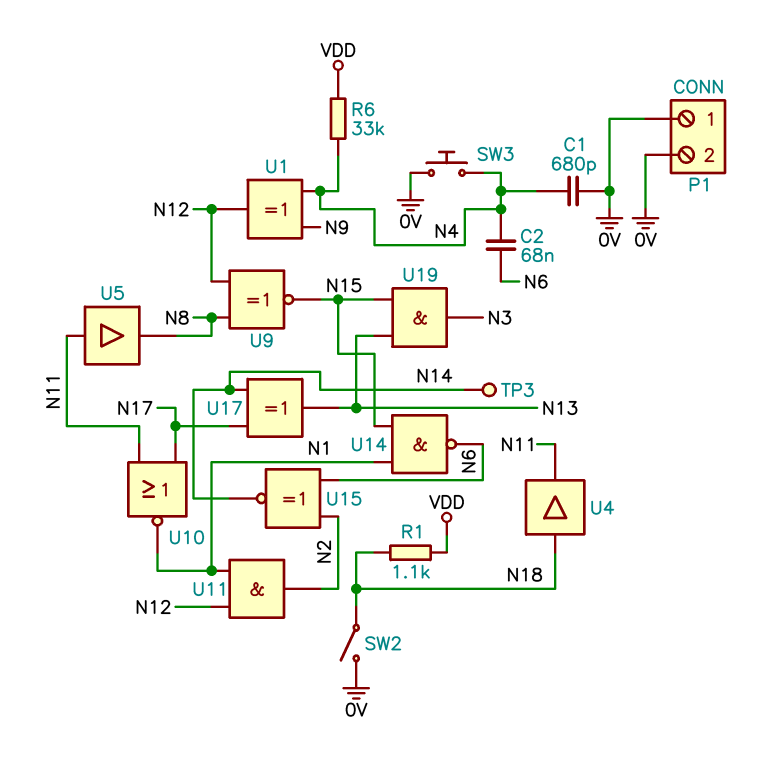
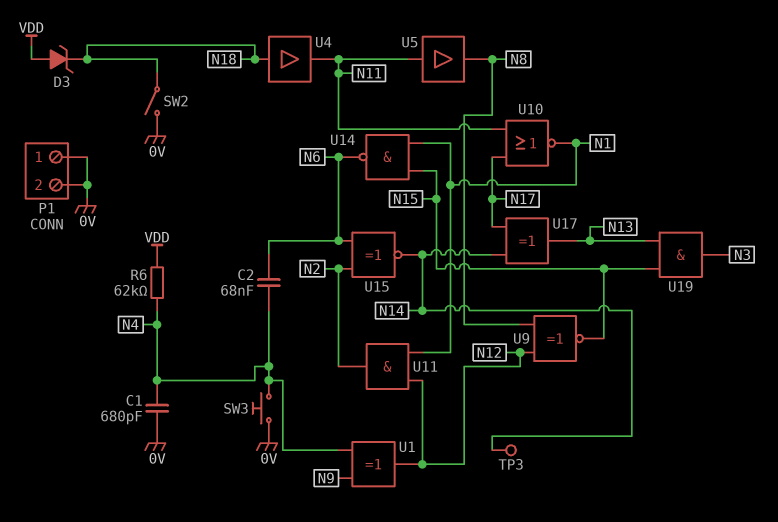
D3: none -> zener (A VDD, K N18)
R1: 1.1k (N18, VDD) -> none
R6: 33k (N4, VDD) -> 62k (N4, VDD)

